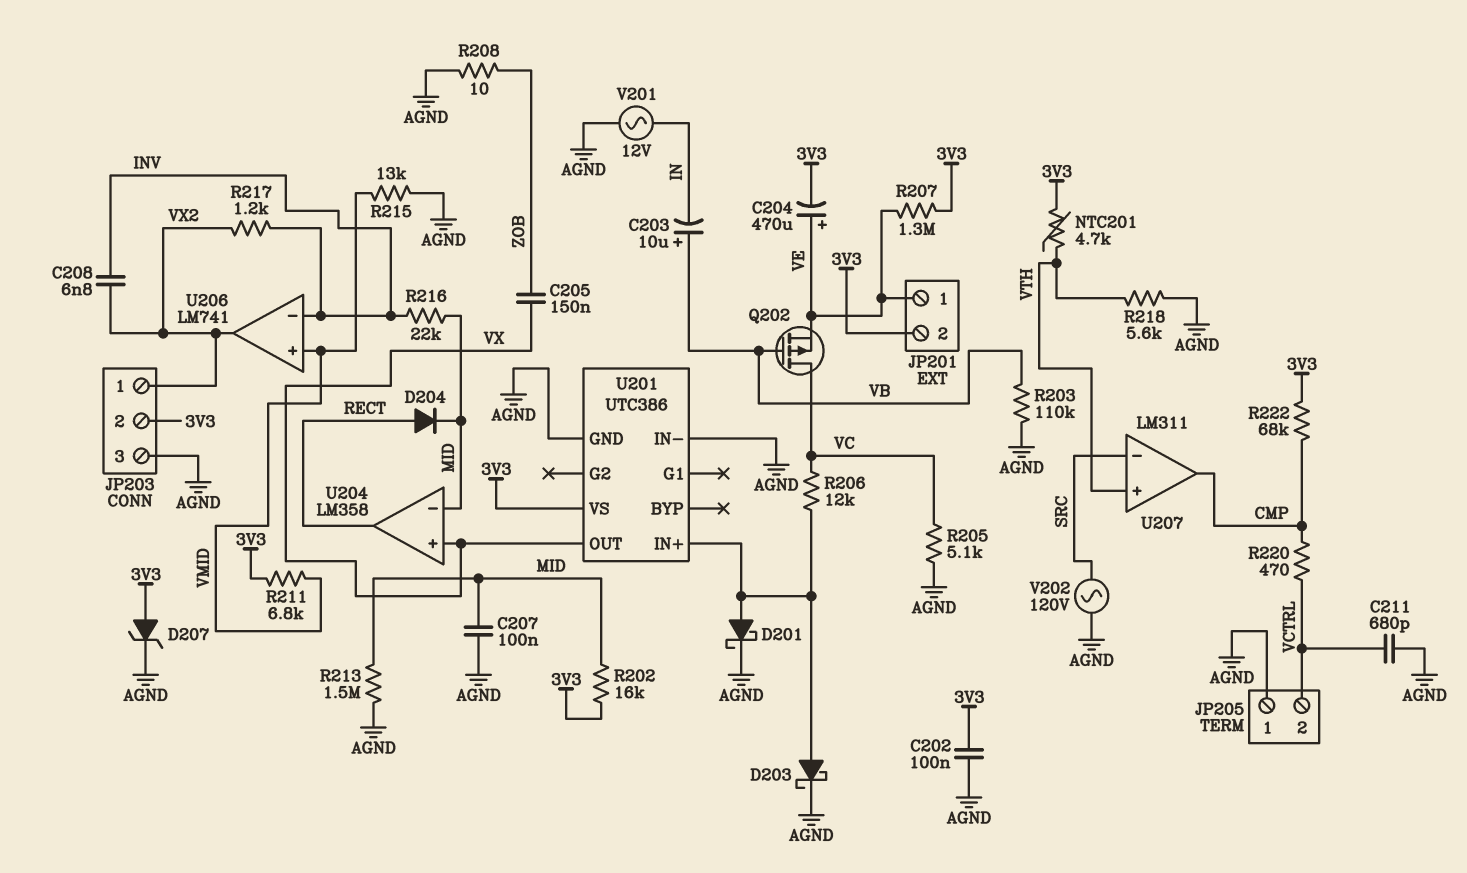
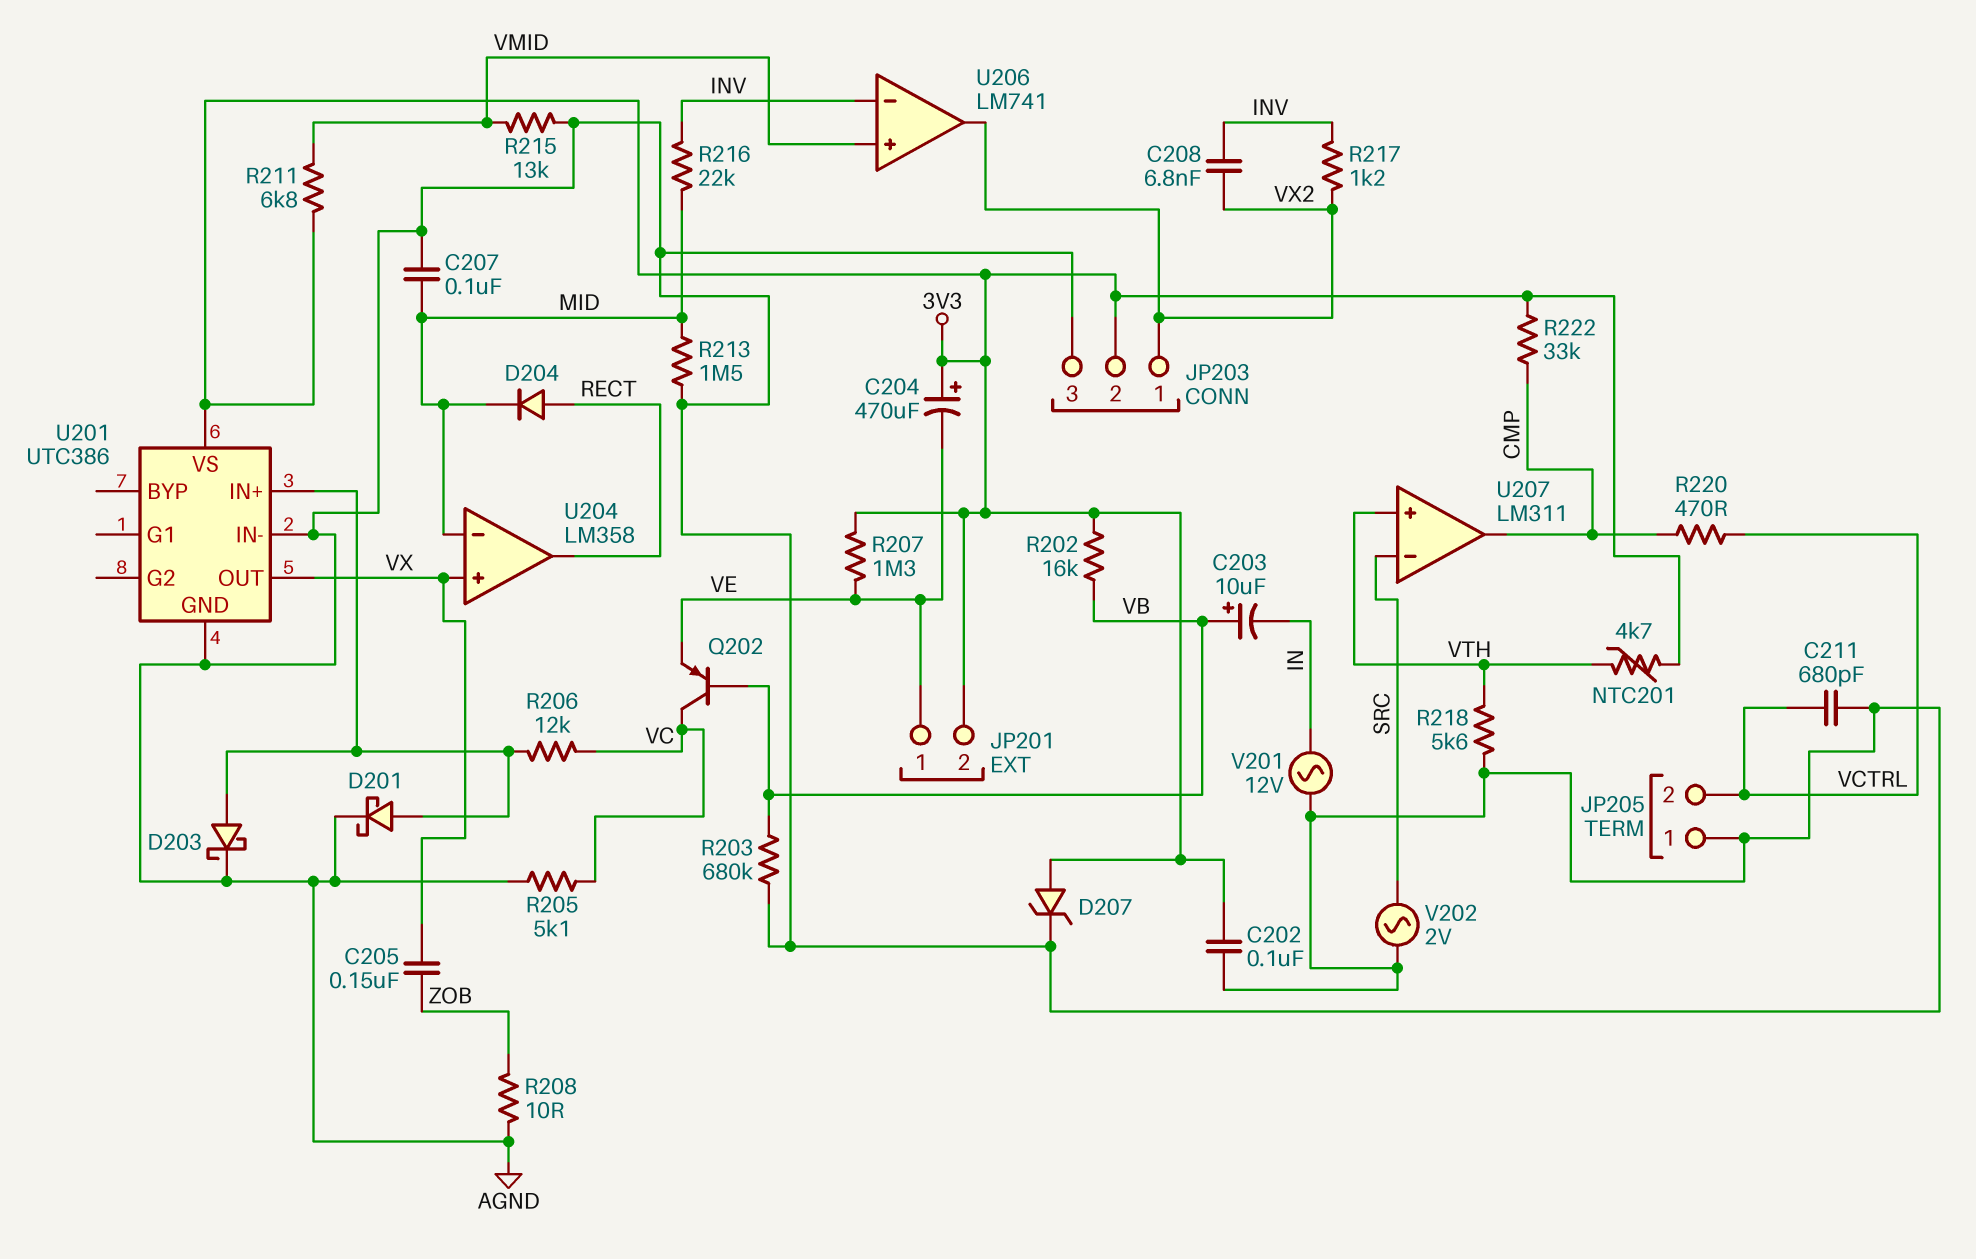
C204: 470uF (plus VE, minus 3V3) -> 470uF (plus 3V3, minus VE)
Q202: PMOS (G VB, D VC, S VE) -> PNP (B VB, C VC, E VE)
R202: 16k (3V3, MID) -> 16k (3V3, VB)
R203: 110k (AGND, VB) -> 680k (AGND, VB)
R222: 68k (3V3, CMP) -> 33k (3V3, CMP)
V202: AC 120V (AGND, SRC) -> AC 2V (AGND, SRC)

